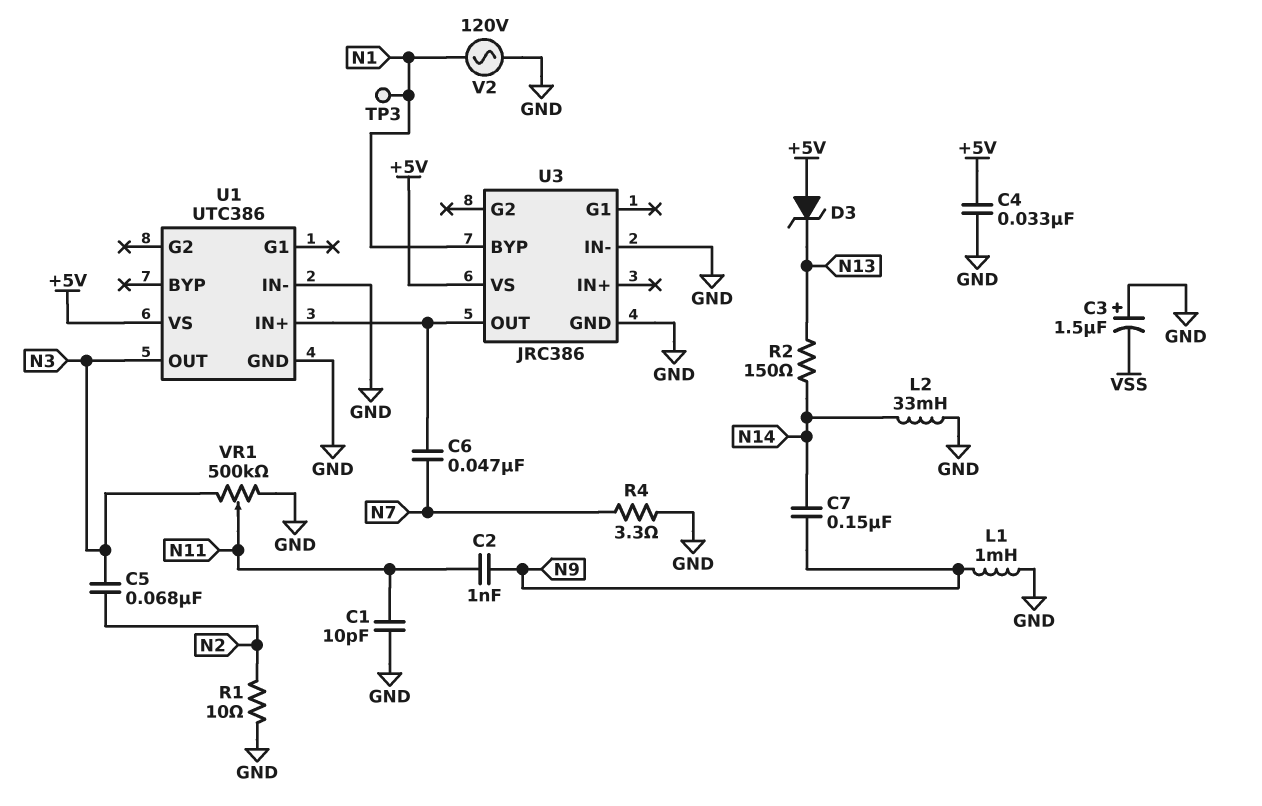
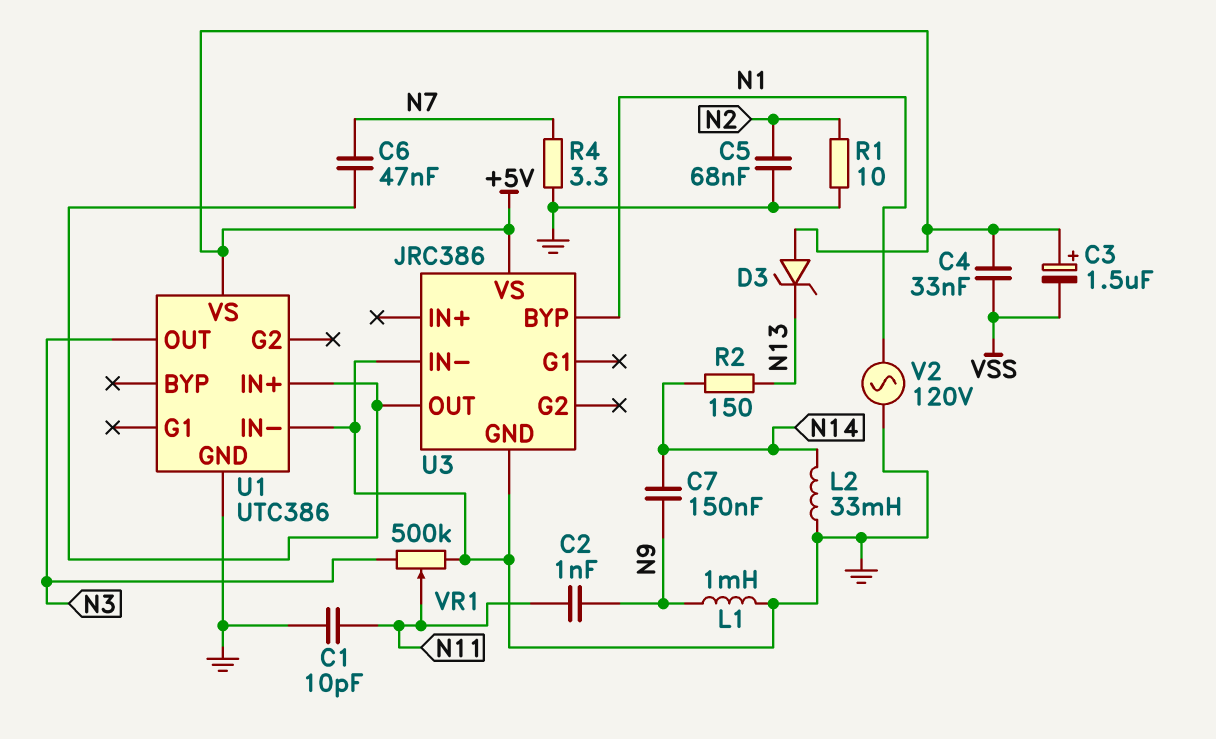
C3: 1.5uF (plus GND, minus VSS) -> 1.5uF (plus +5V, minus VSS)
C4: 33nF (+5V, GND) -> 33nF (+5V, VSS)
C5: 68nF (N2, N3) -> 68nF (GND, N2)
TP3: test point (N1) -> none

